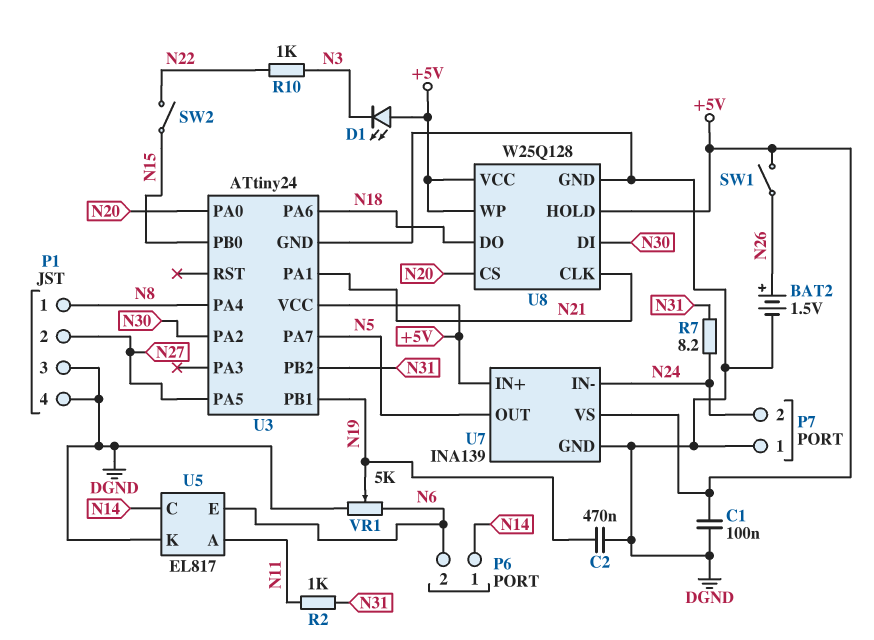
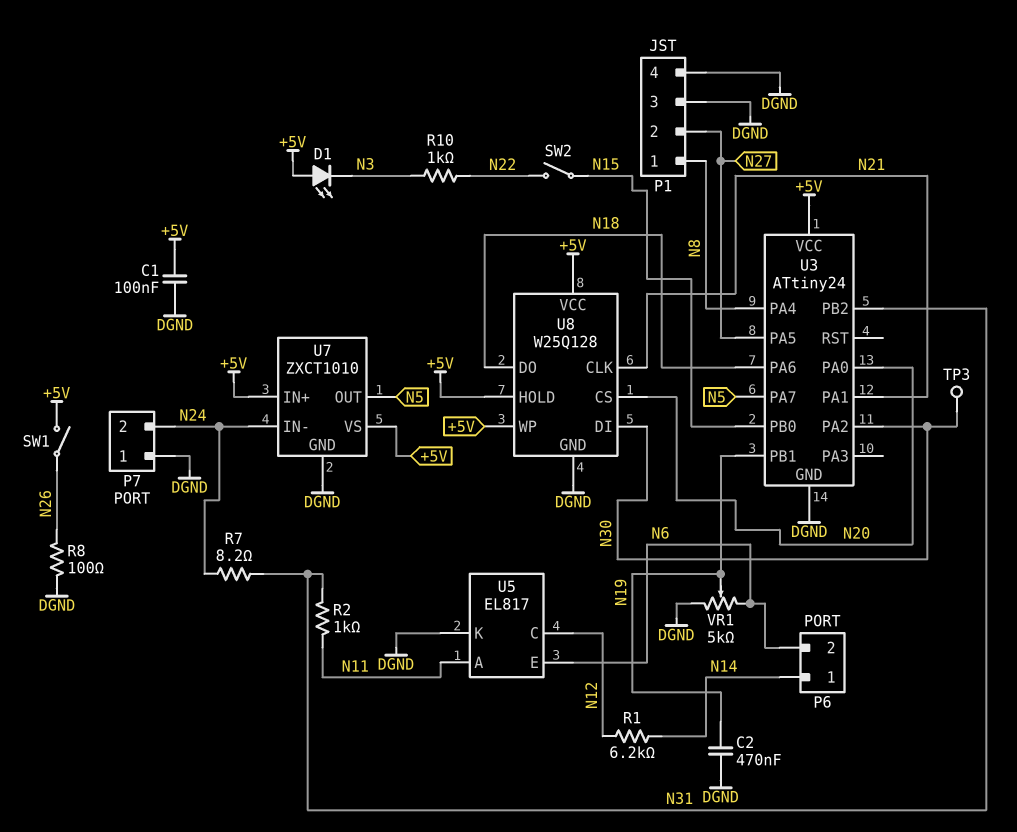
BAT2: 1.5V (plus N26, minus DGND) -> none
R1: none -> 6.2k (N12, N14)
R8: none -> 100 (DGND, N26)
TP3: none -> test point (N30)
U5 pin C: N14 -> N12
U7: INA139 -> ZXCT1010

